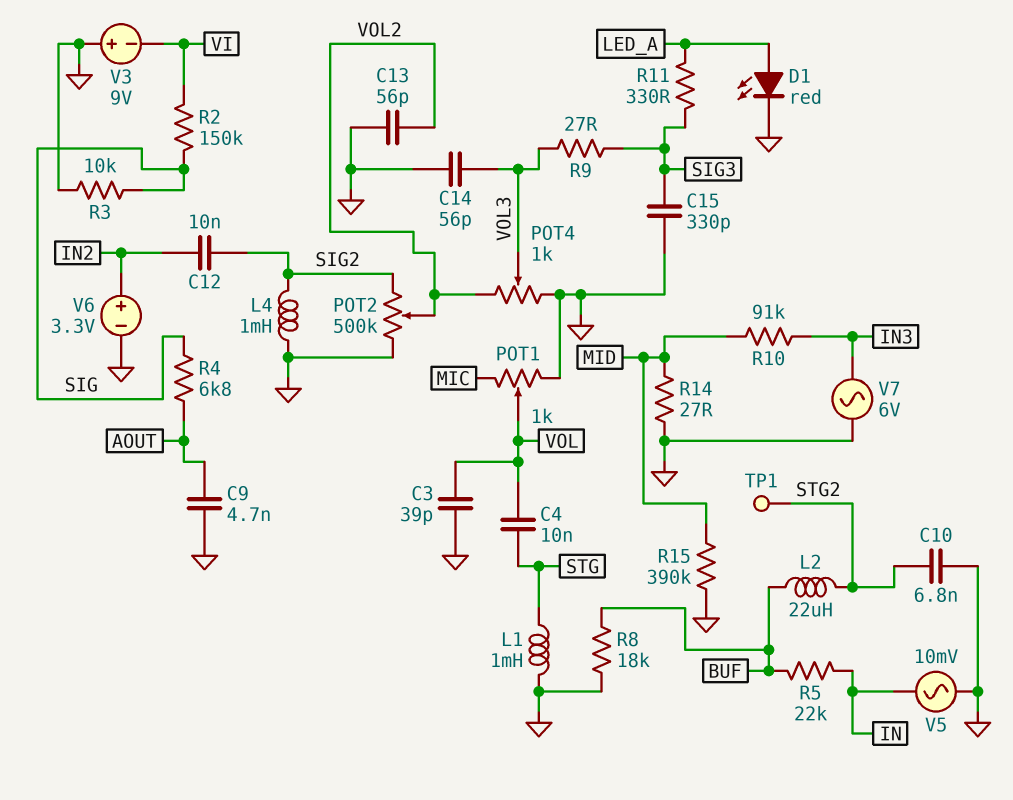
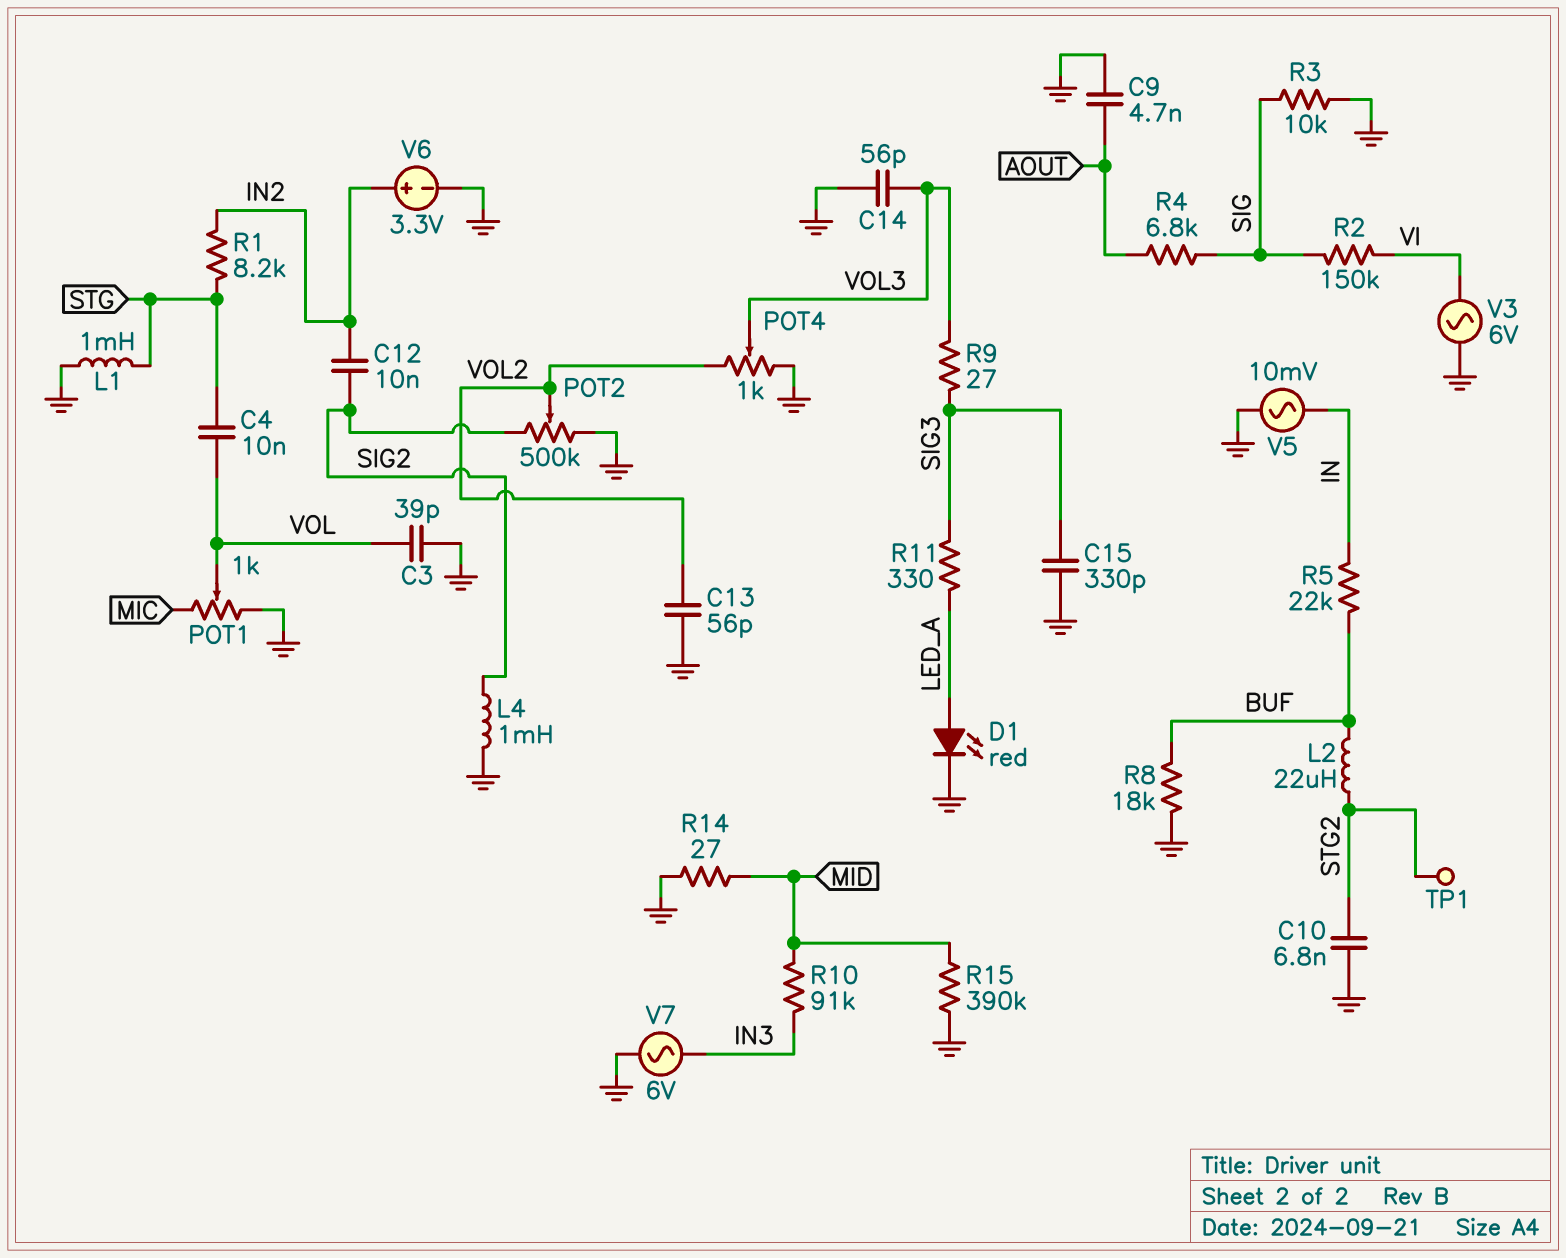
R1: none -> 8.2k (IN2, STG)
V3: 9V (plus GND, minus VI) -> AC 6V (GND, VI)

